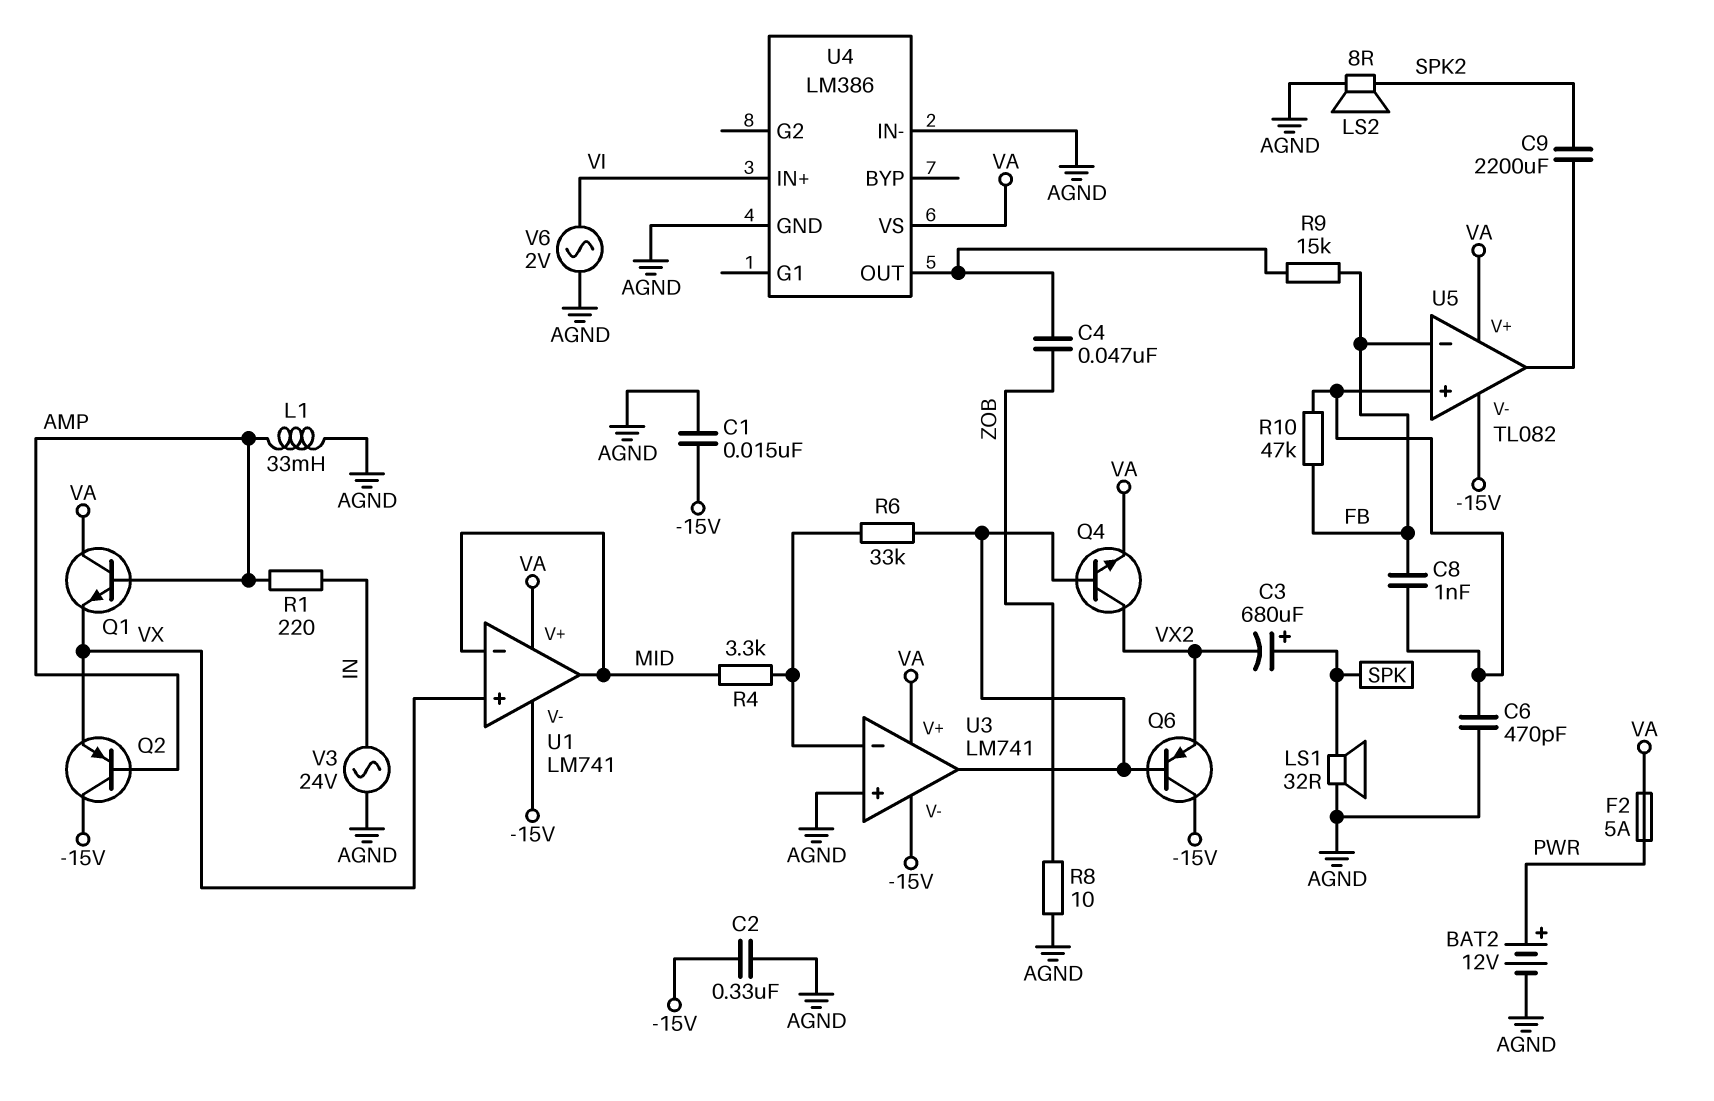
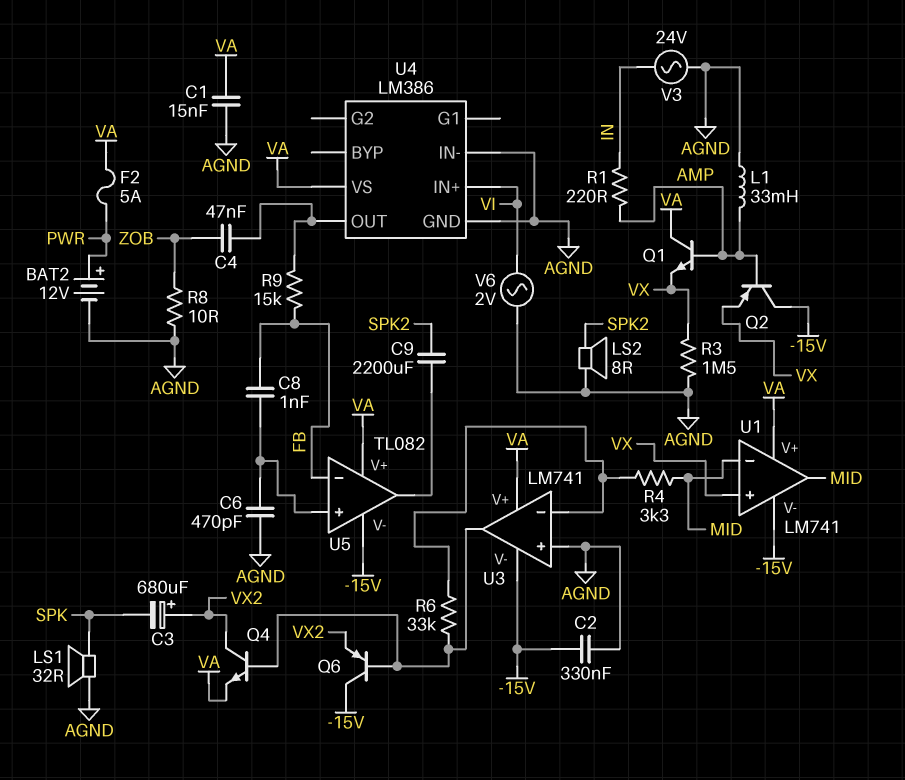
C1: 15nF (-15V, AGND) -> 15nF (AGND, VA)
C3: 680uF (plus SPK, minus VX2) -> 680uF (plus VX2, minus SPK)
R3: none -> 1.5M (AGND, VX)
R10: 47k (FB, U5/in+) -> none

